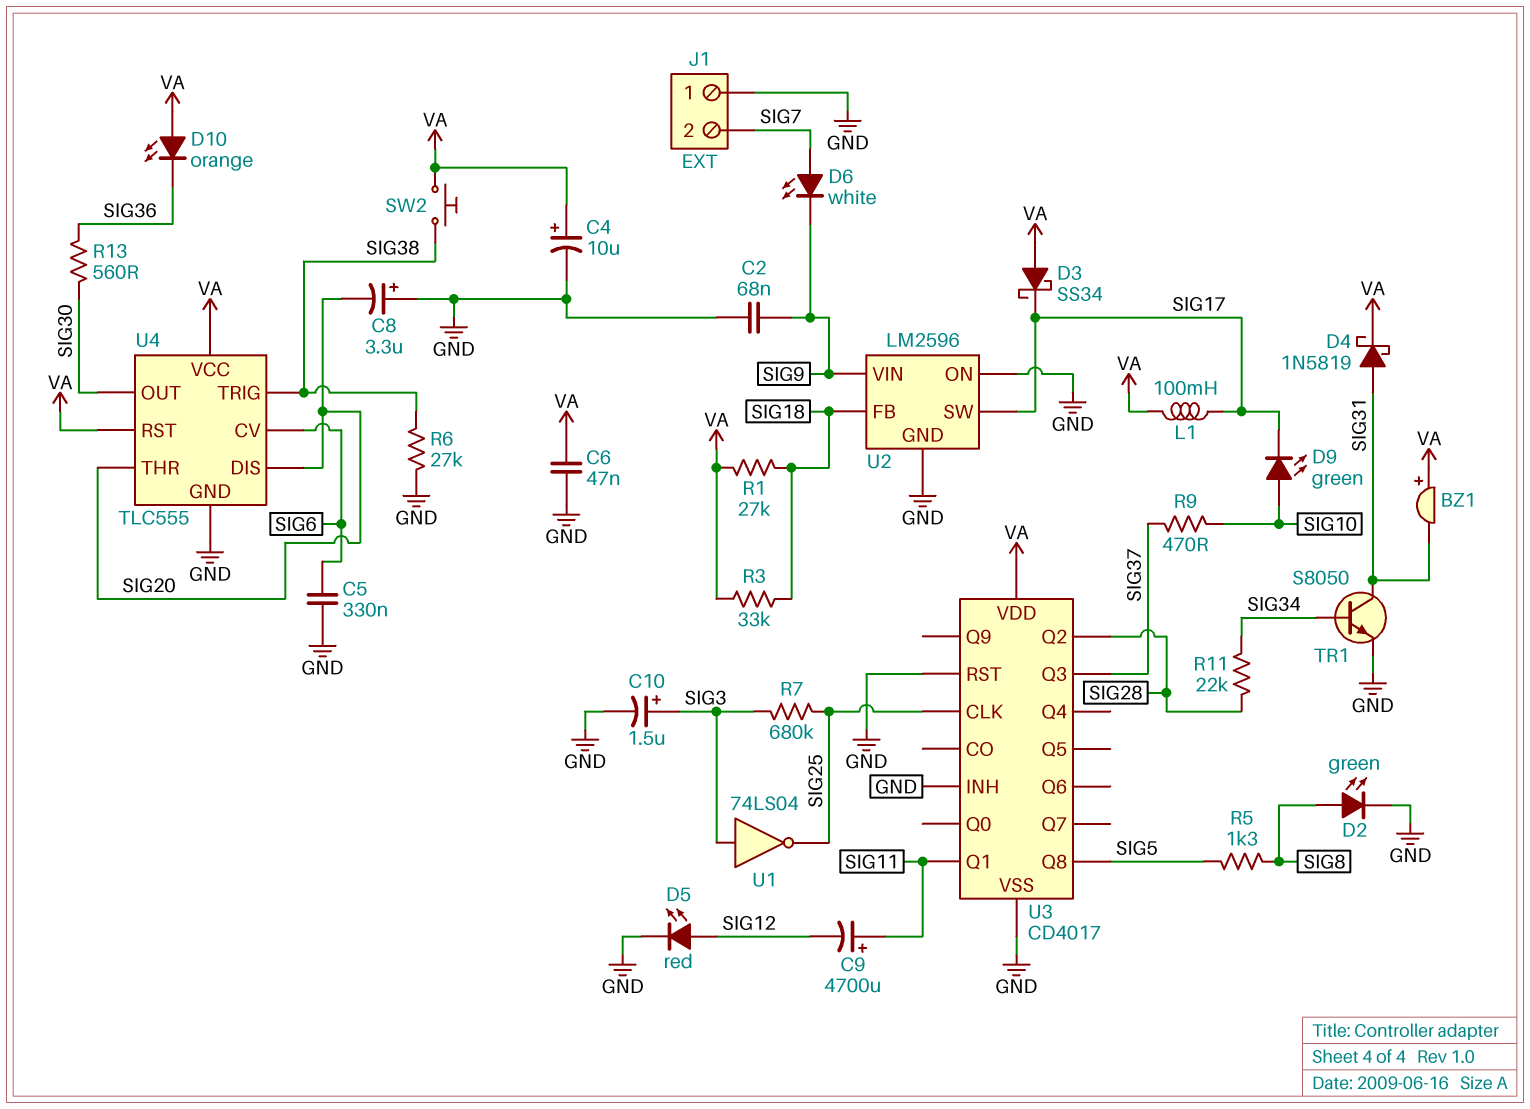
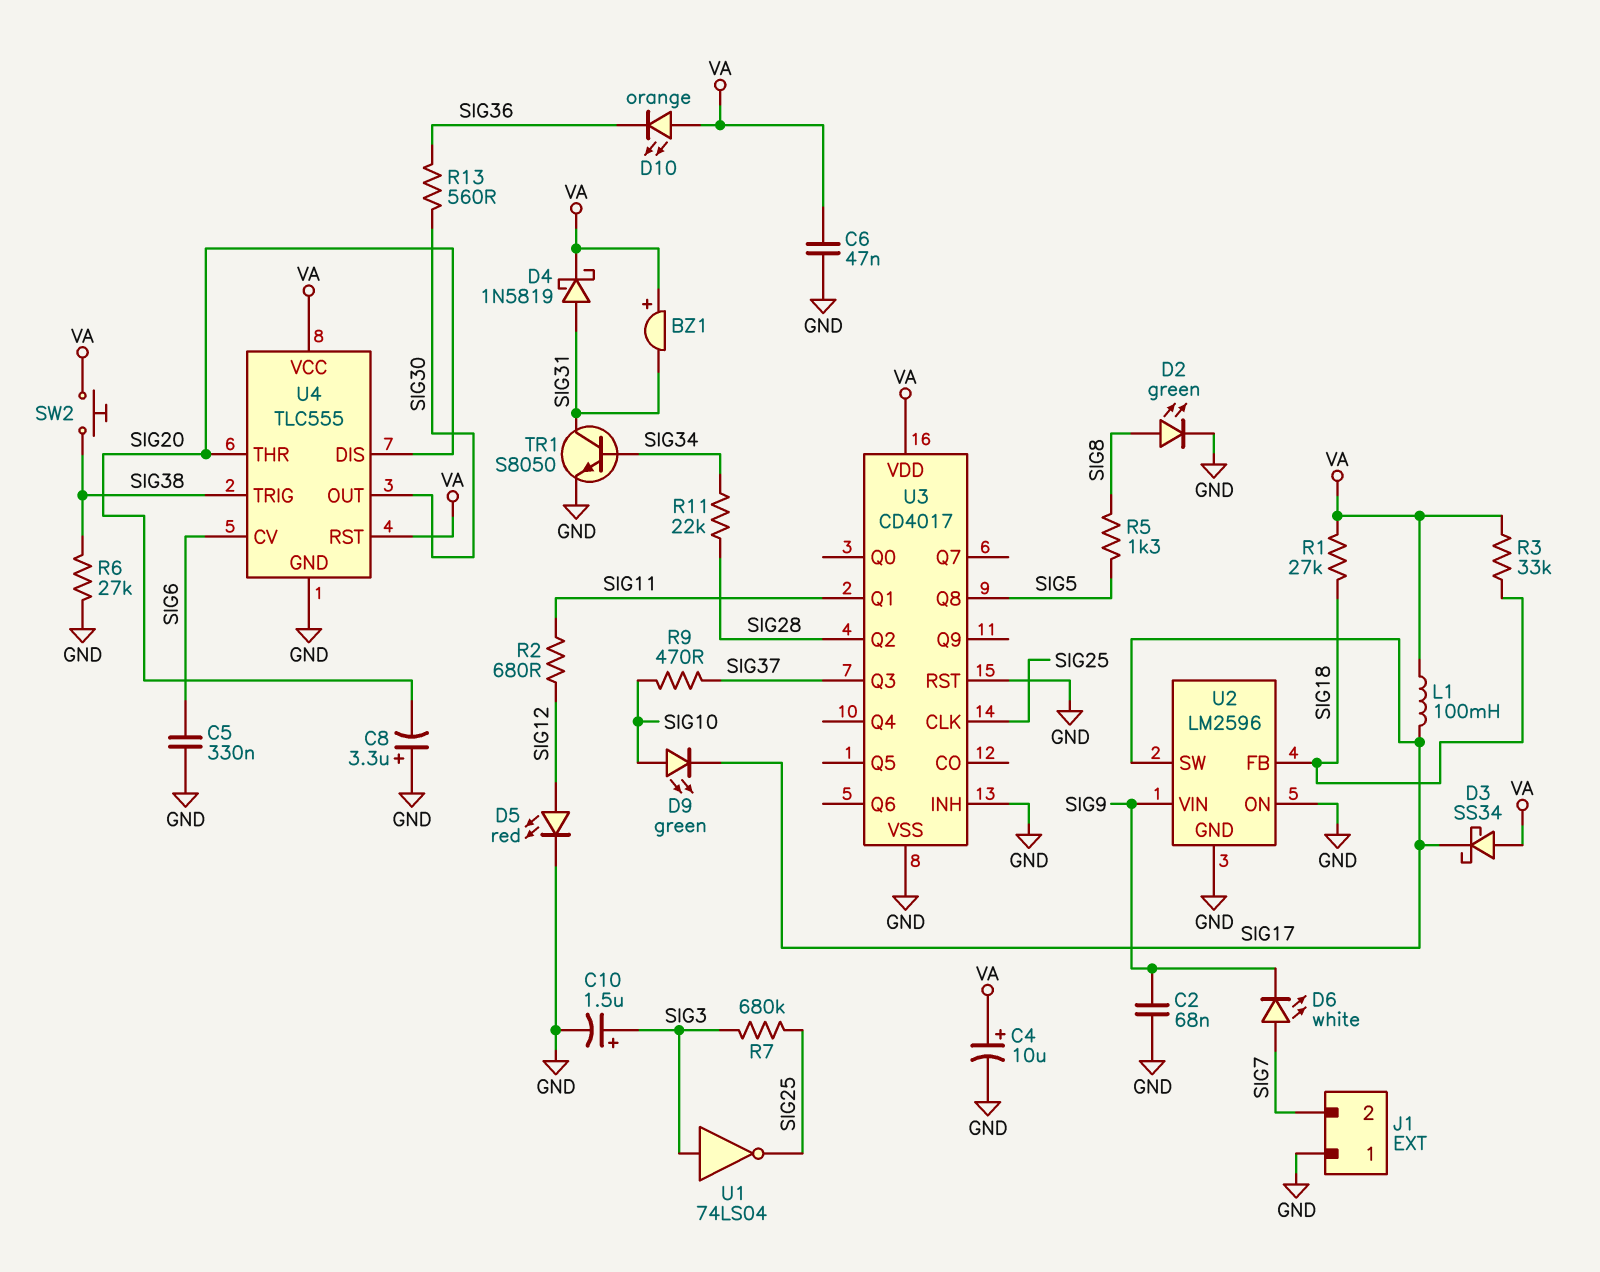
C9: 4700uF (plus SIG11, minus SIG12) -> none
R2: none -> 680 (SIG11, SIG12)

